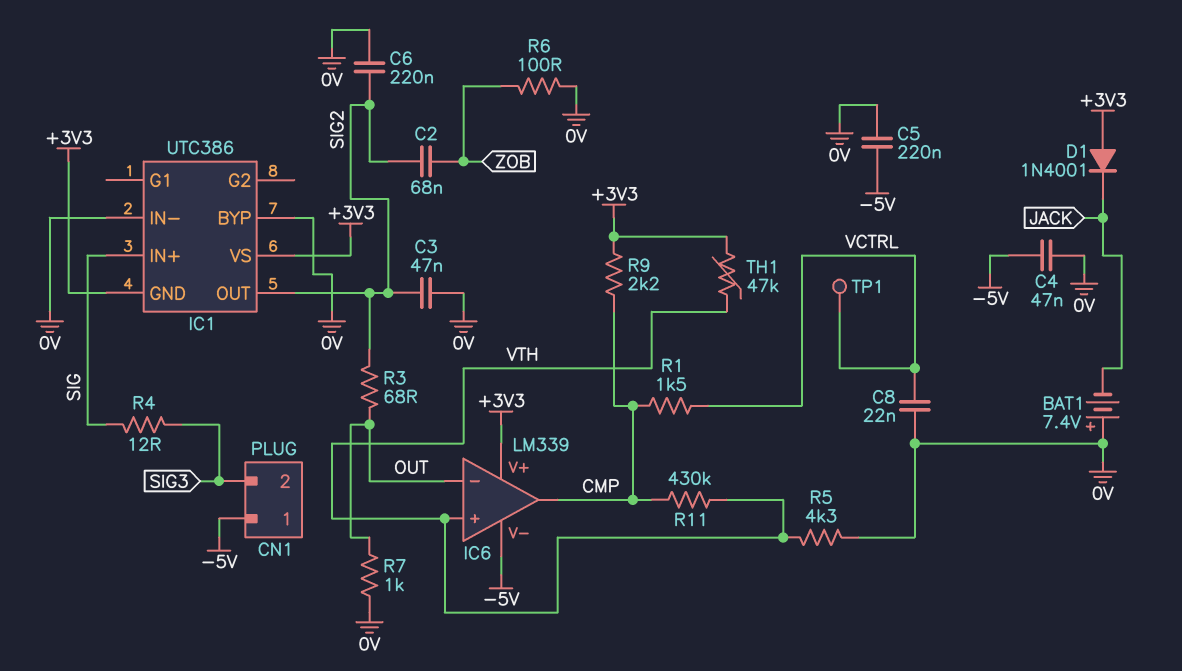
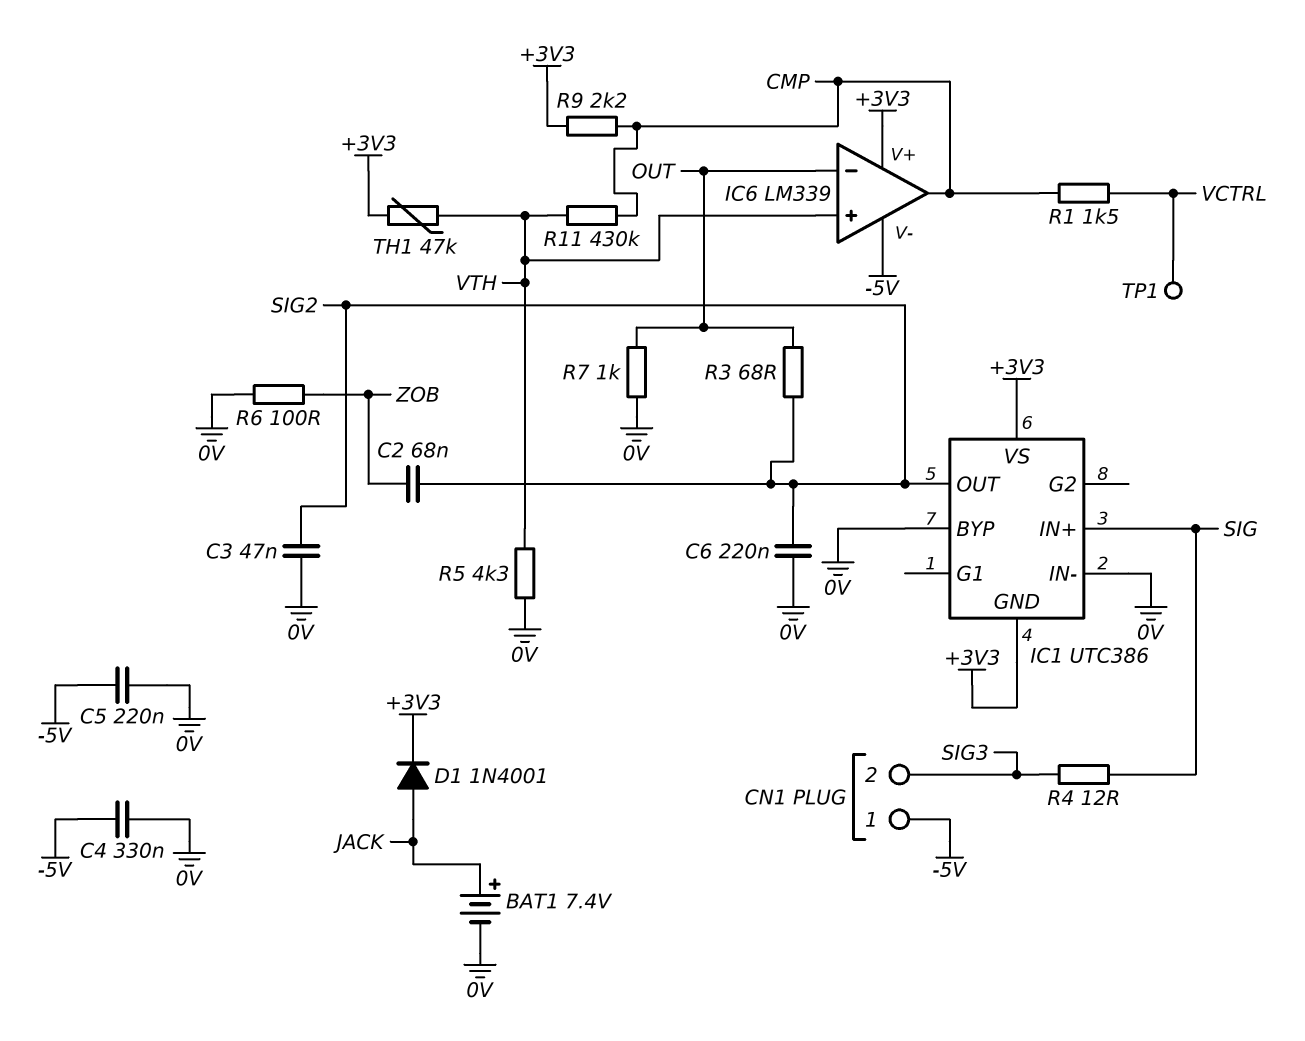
BAT1: 7.4V (plus 0V, minus JACK) -> 7.4V (plus JACK, minus 0V)
C4: 47nF (-5V, 0V) -> 330nF (-5V, 0V)
C8: 22nF (0V, VCTRL) -> none
D1: diode 1N4001 (A +3V3, K JACK) -> diode 1N4001 (A JACK, K +3V3)

